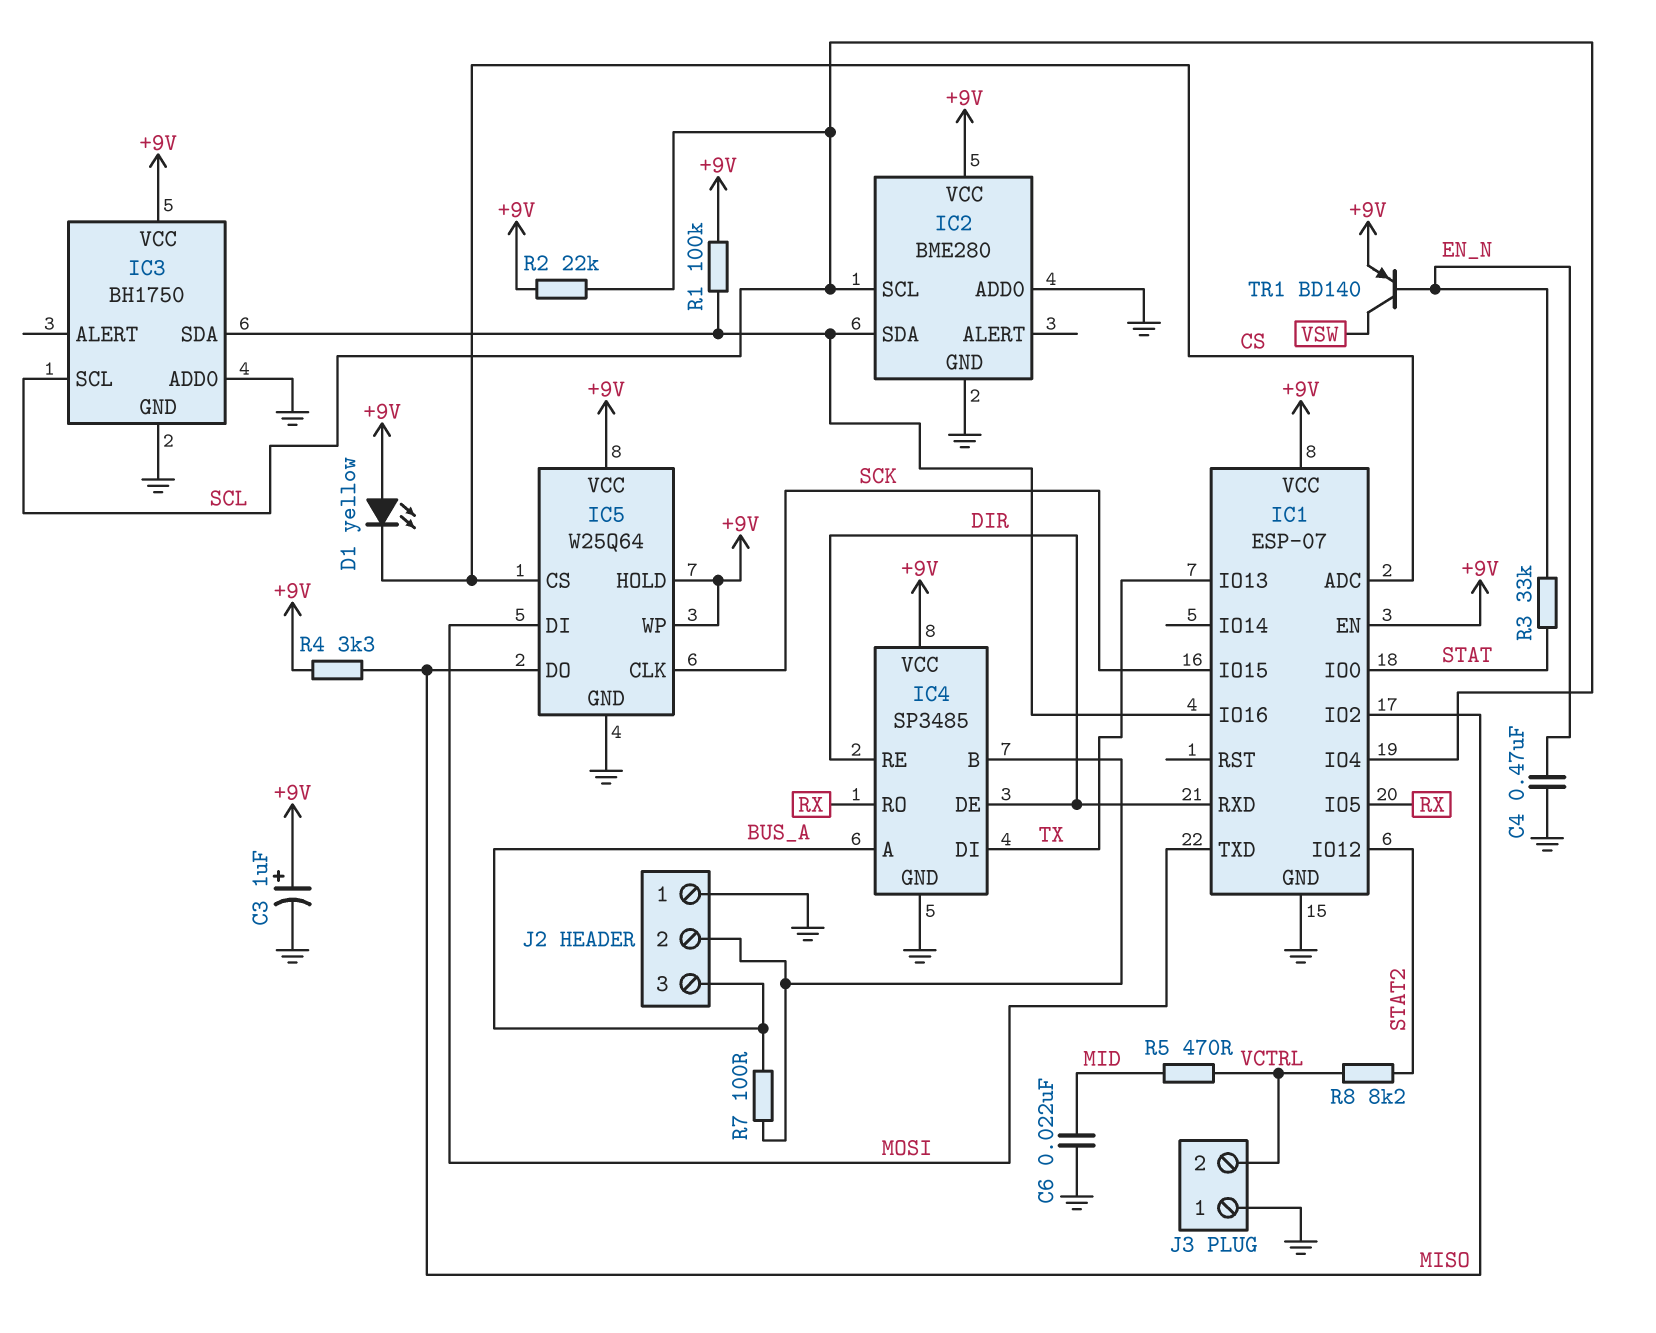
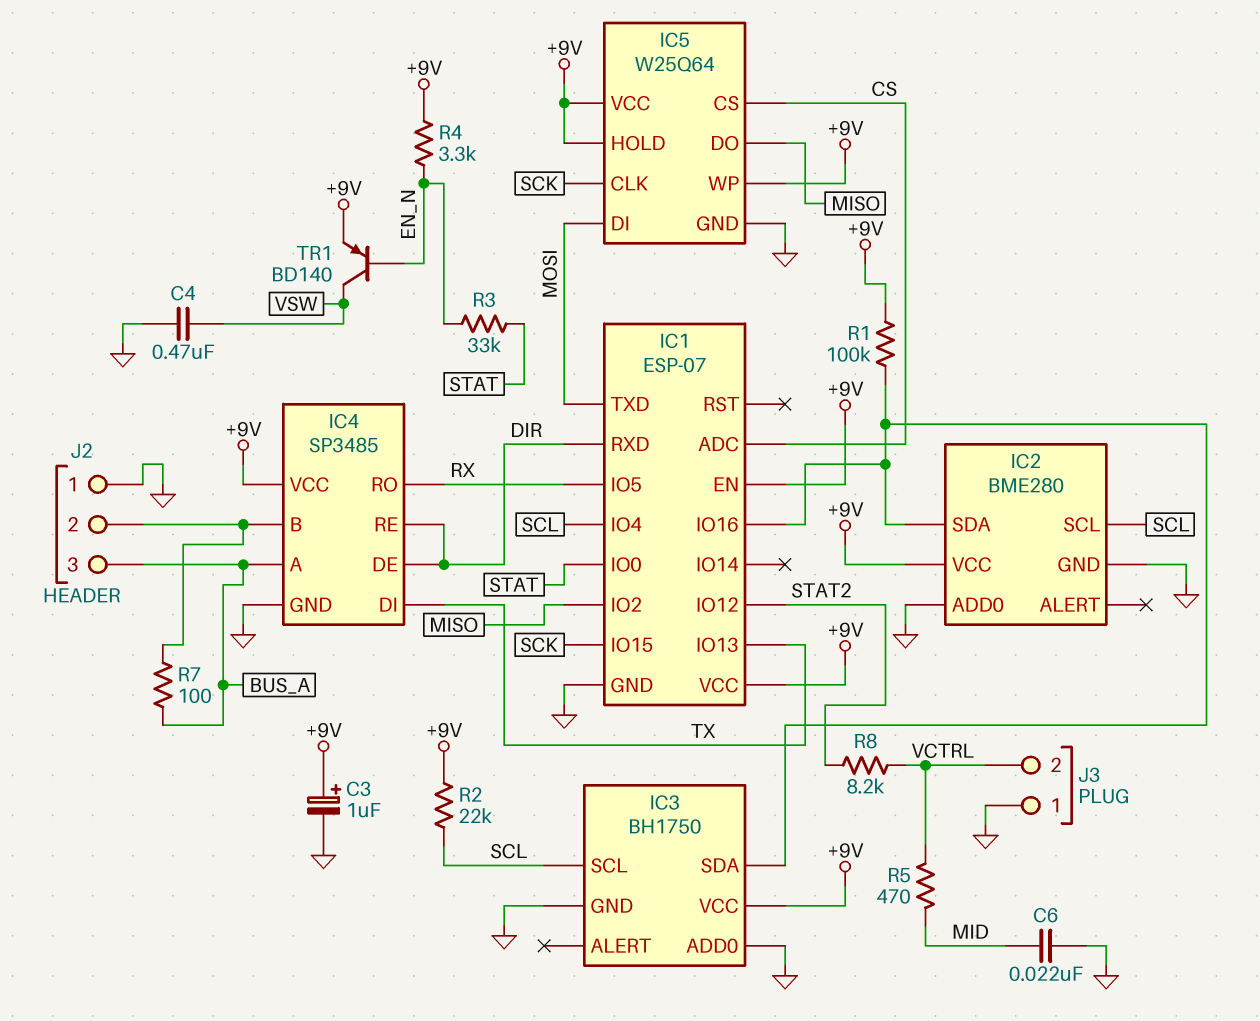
C4: 470nF (EN_N, GND) -> 470nF (GND, VSW)
D1: LED yellow (A +9V, K CS) -> none
R4: 3.3k (+9V, MISO) -> 3.3k (+9V, EN_N)

